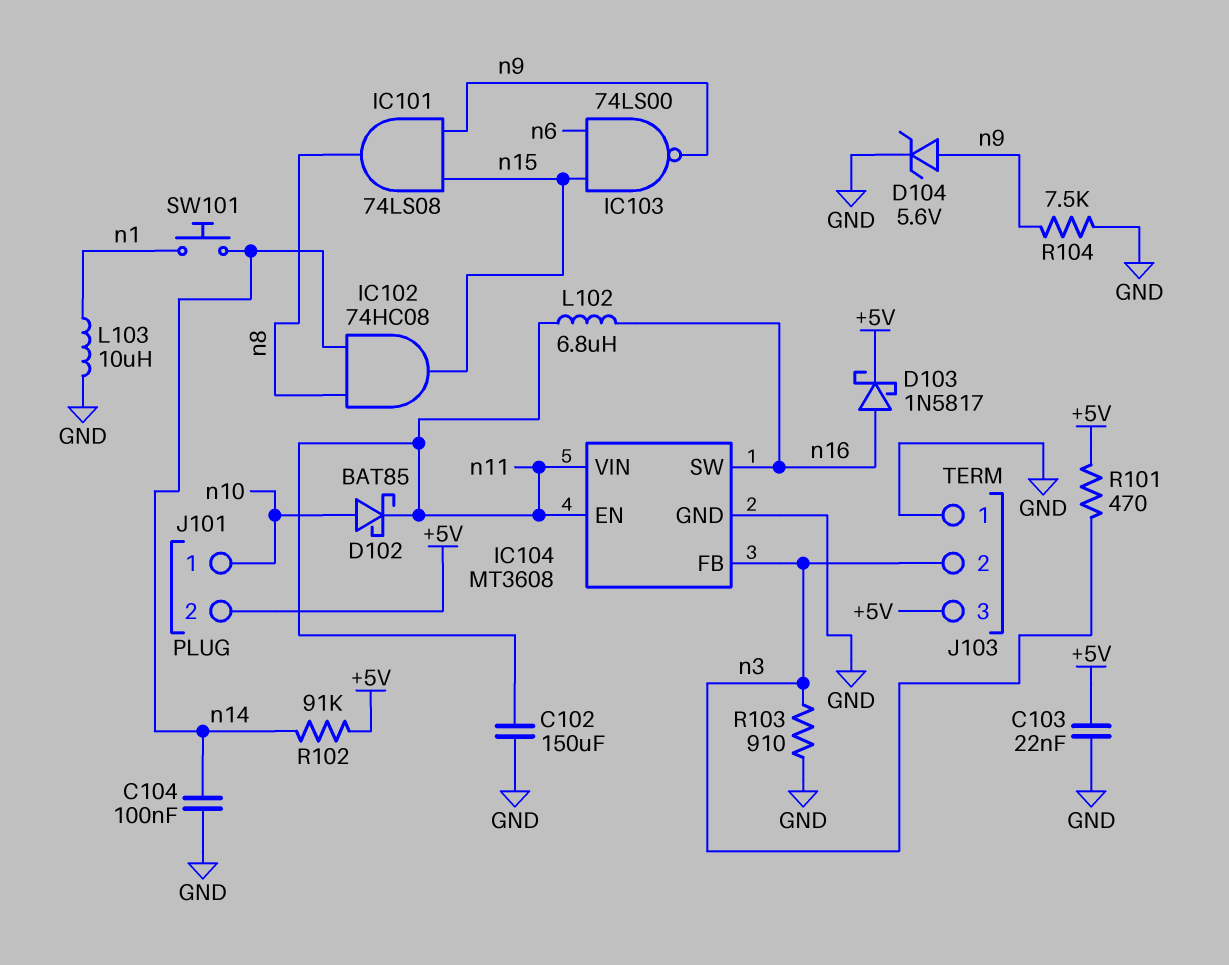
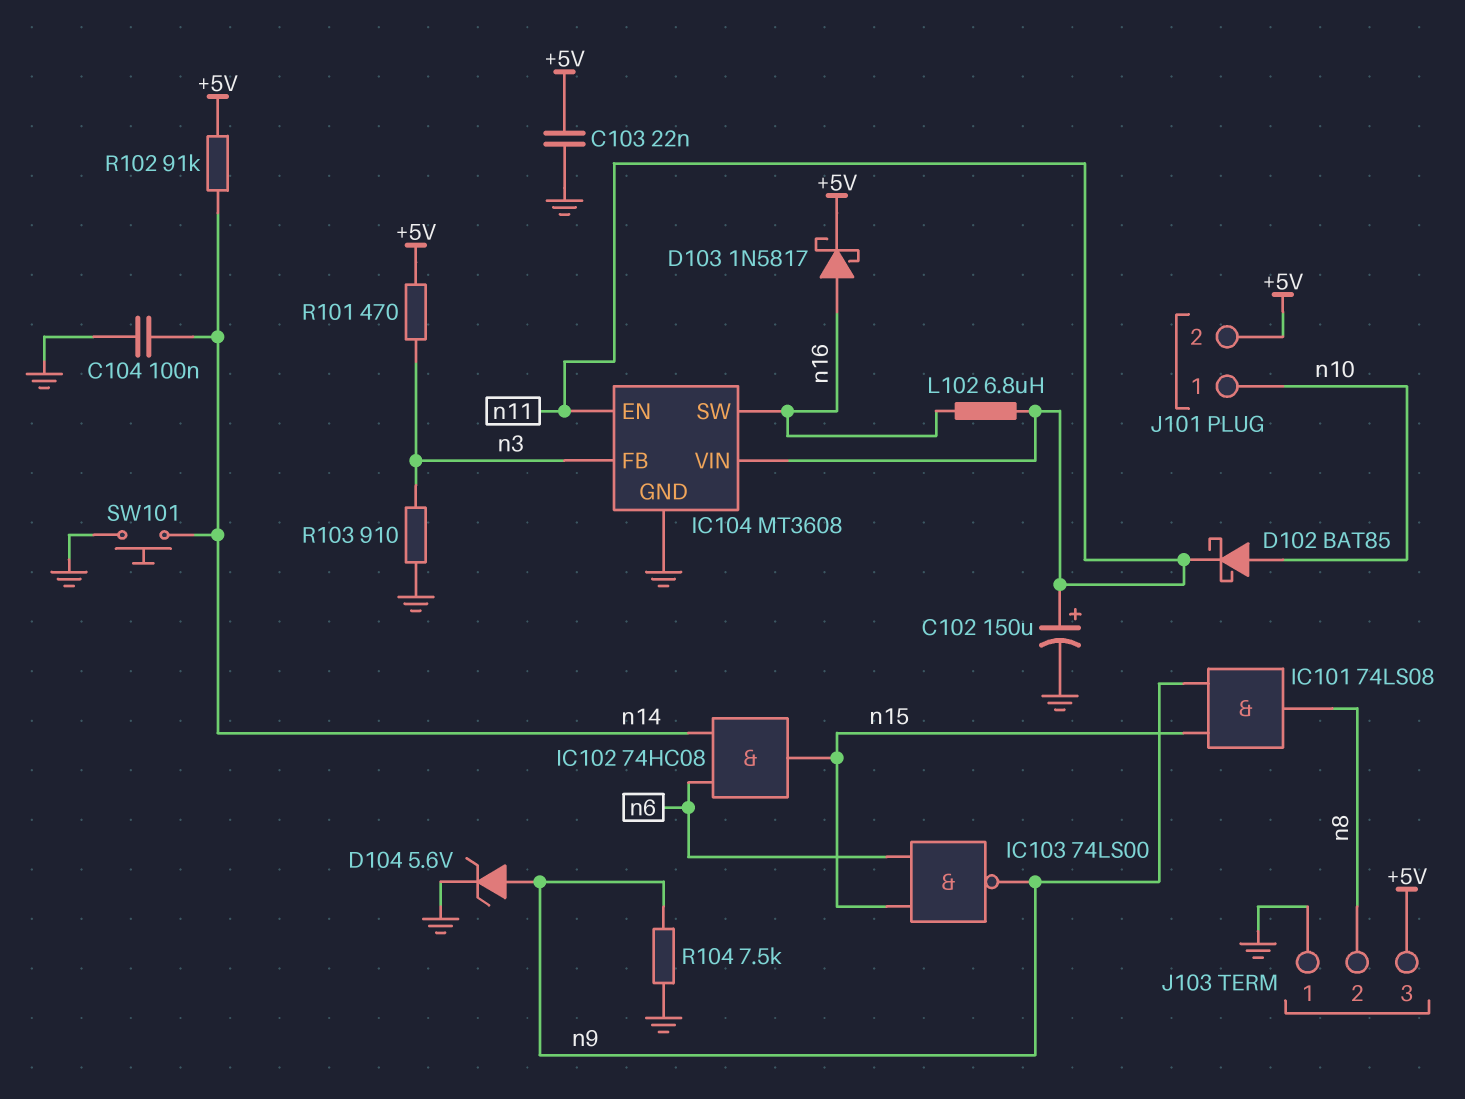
C102: 150uF (GND, n11) -> 150uF (plus n11, minus GND)
IC102: AND 74HC08 (in n8, in n14, out n15) -> AND 74HC08 (in n6, in n14, out n15)
J103 pin 2: n3 -> n8
L103: 10uH (GND, n1) -> none
SW101: button (n1, n14) -> button (GND, n14)

